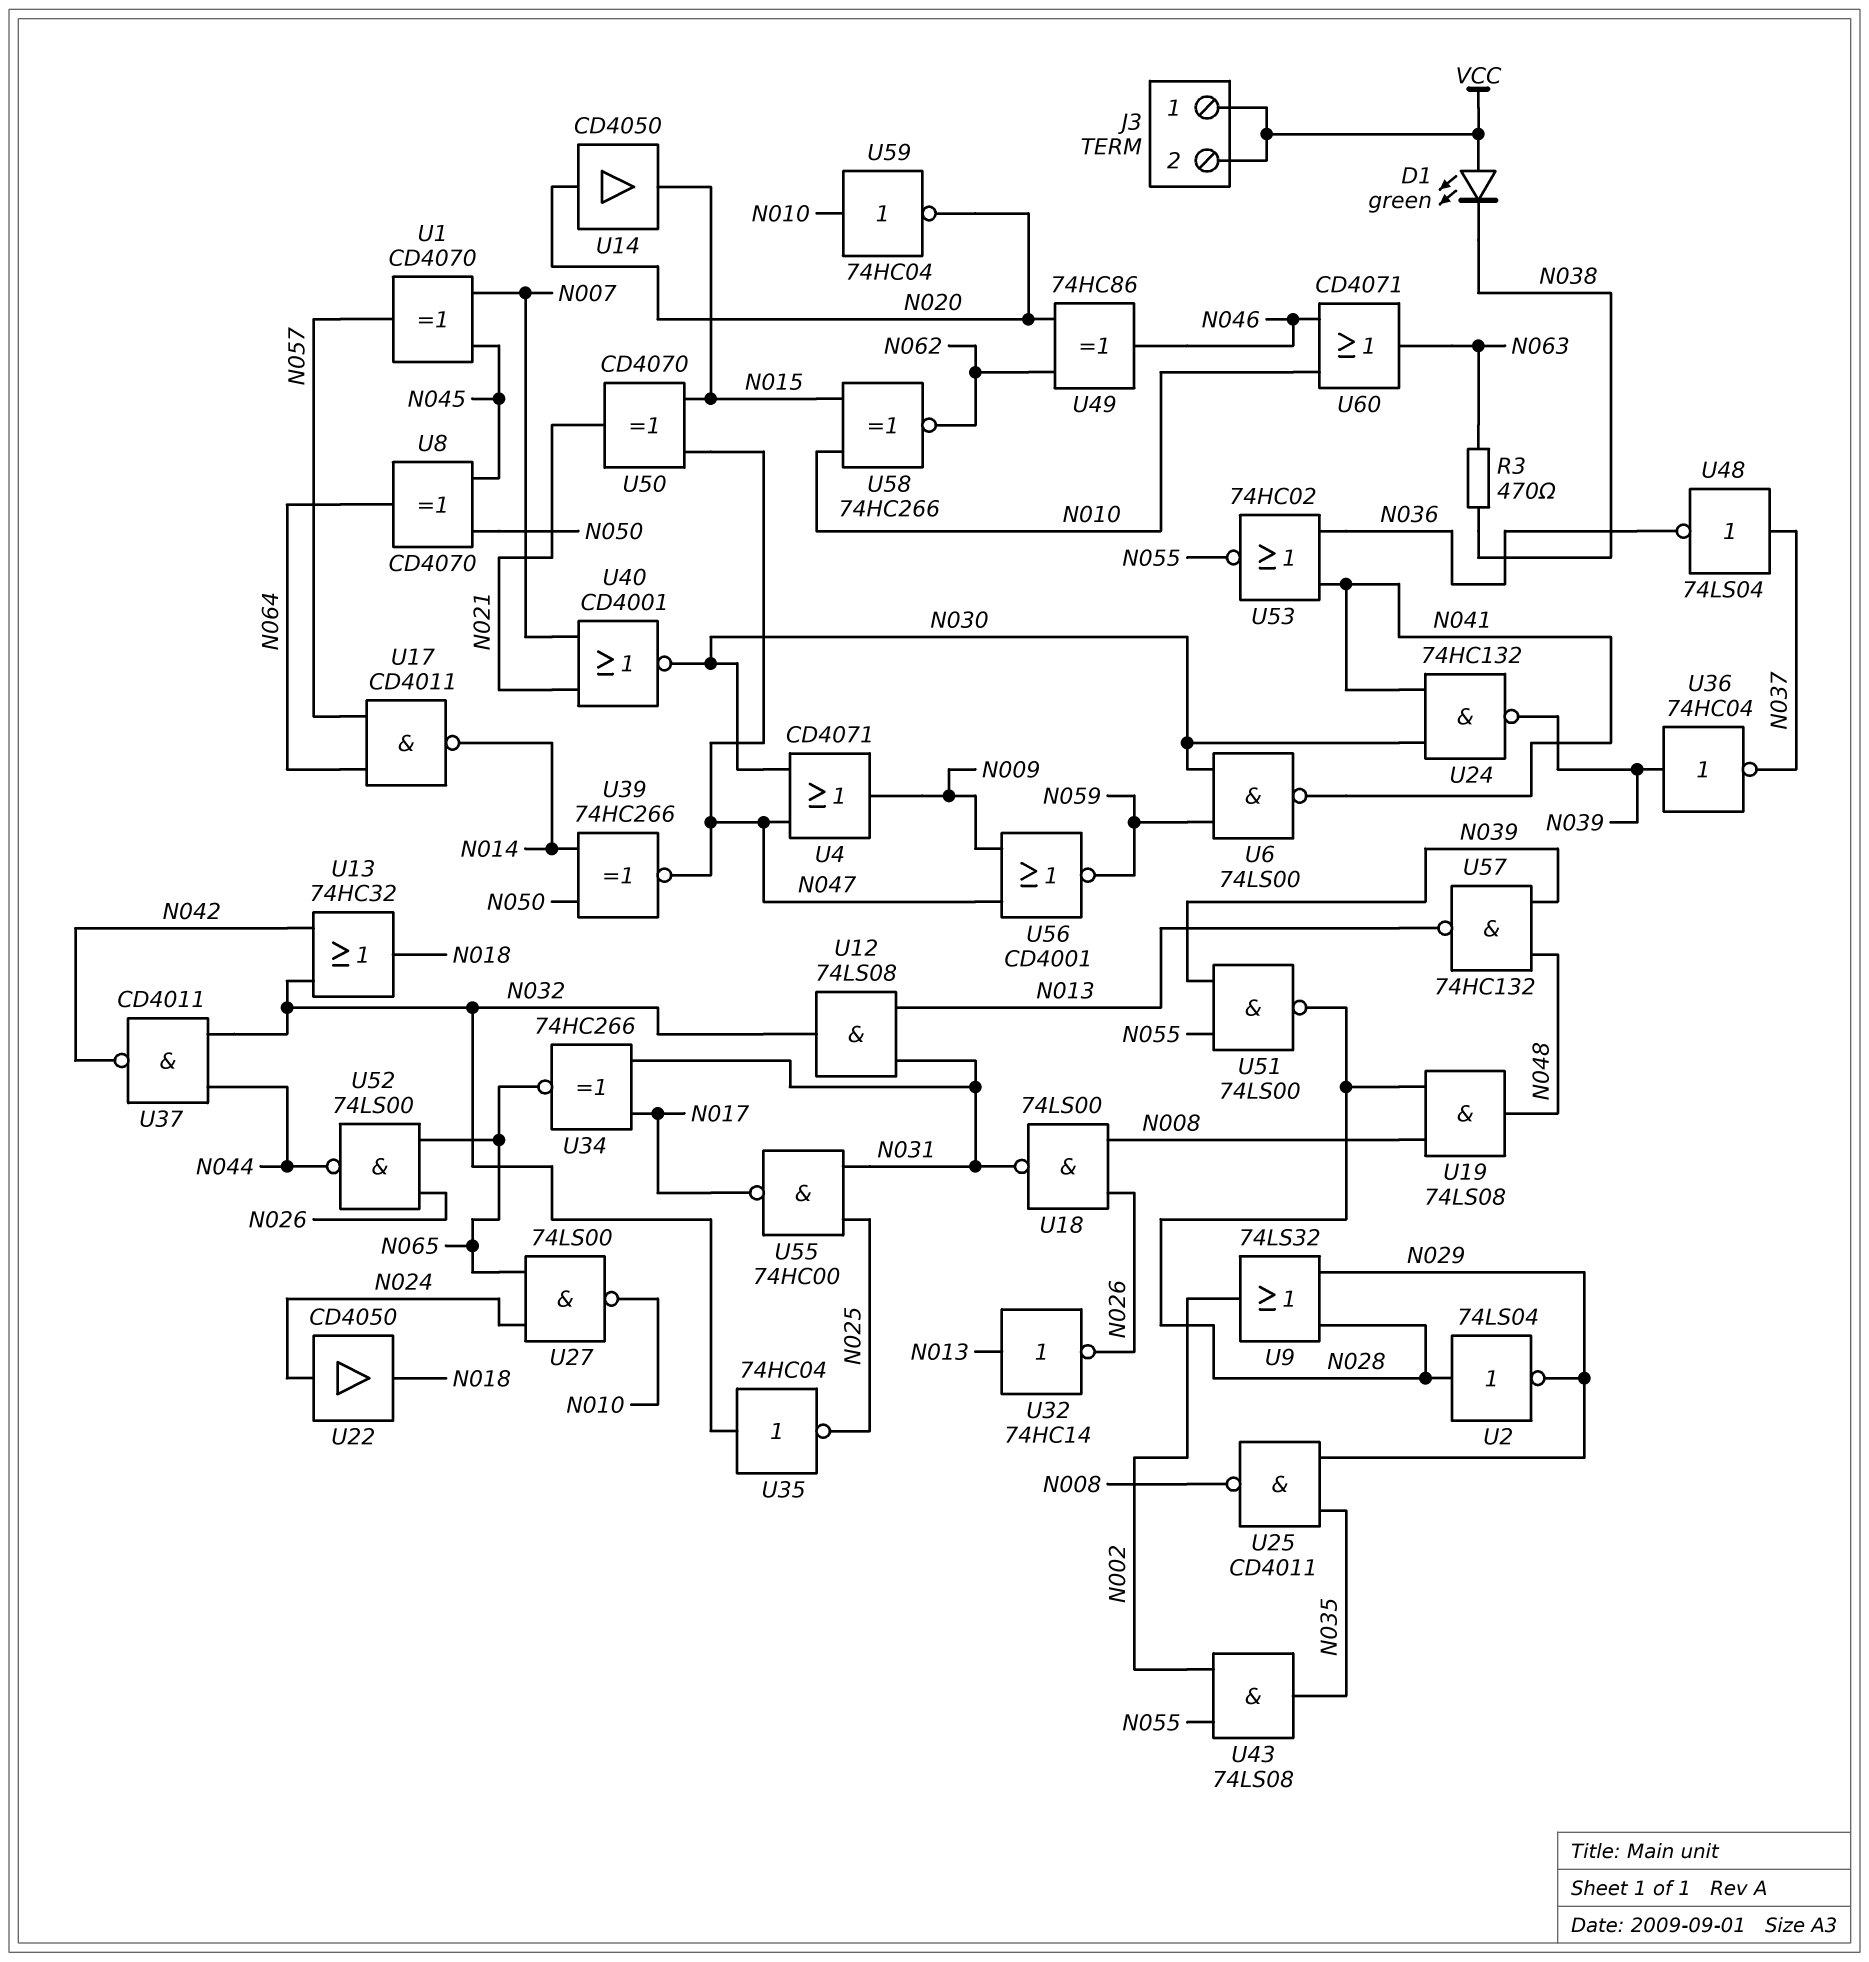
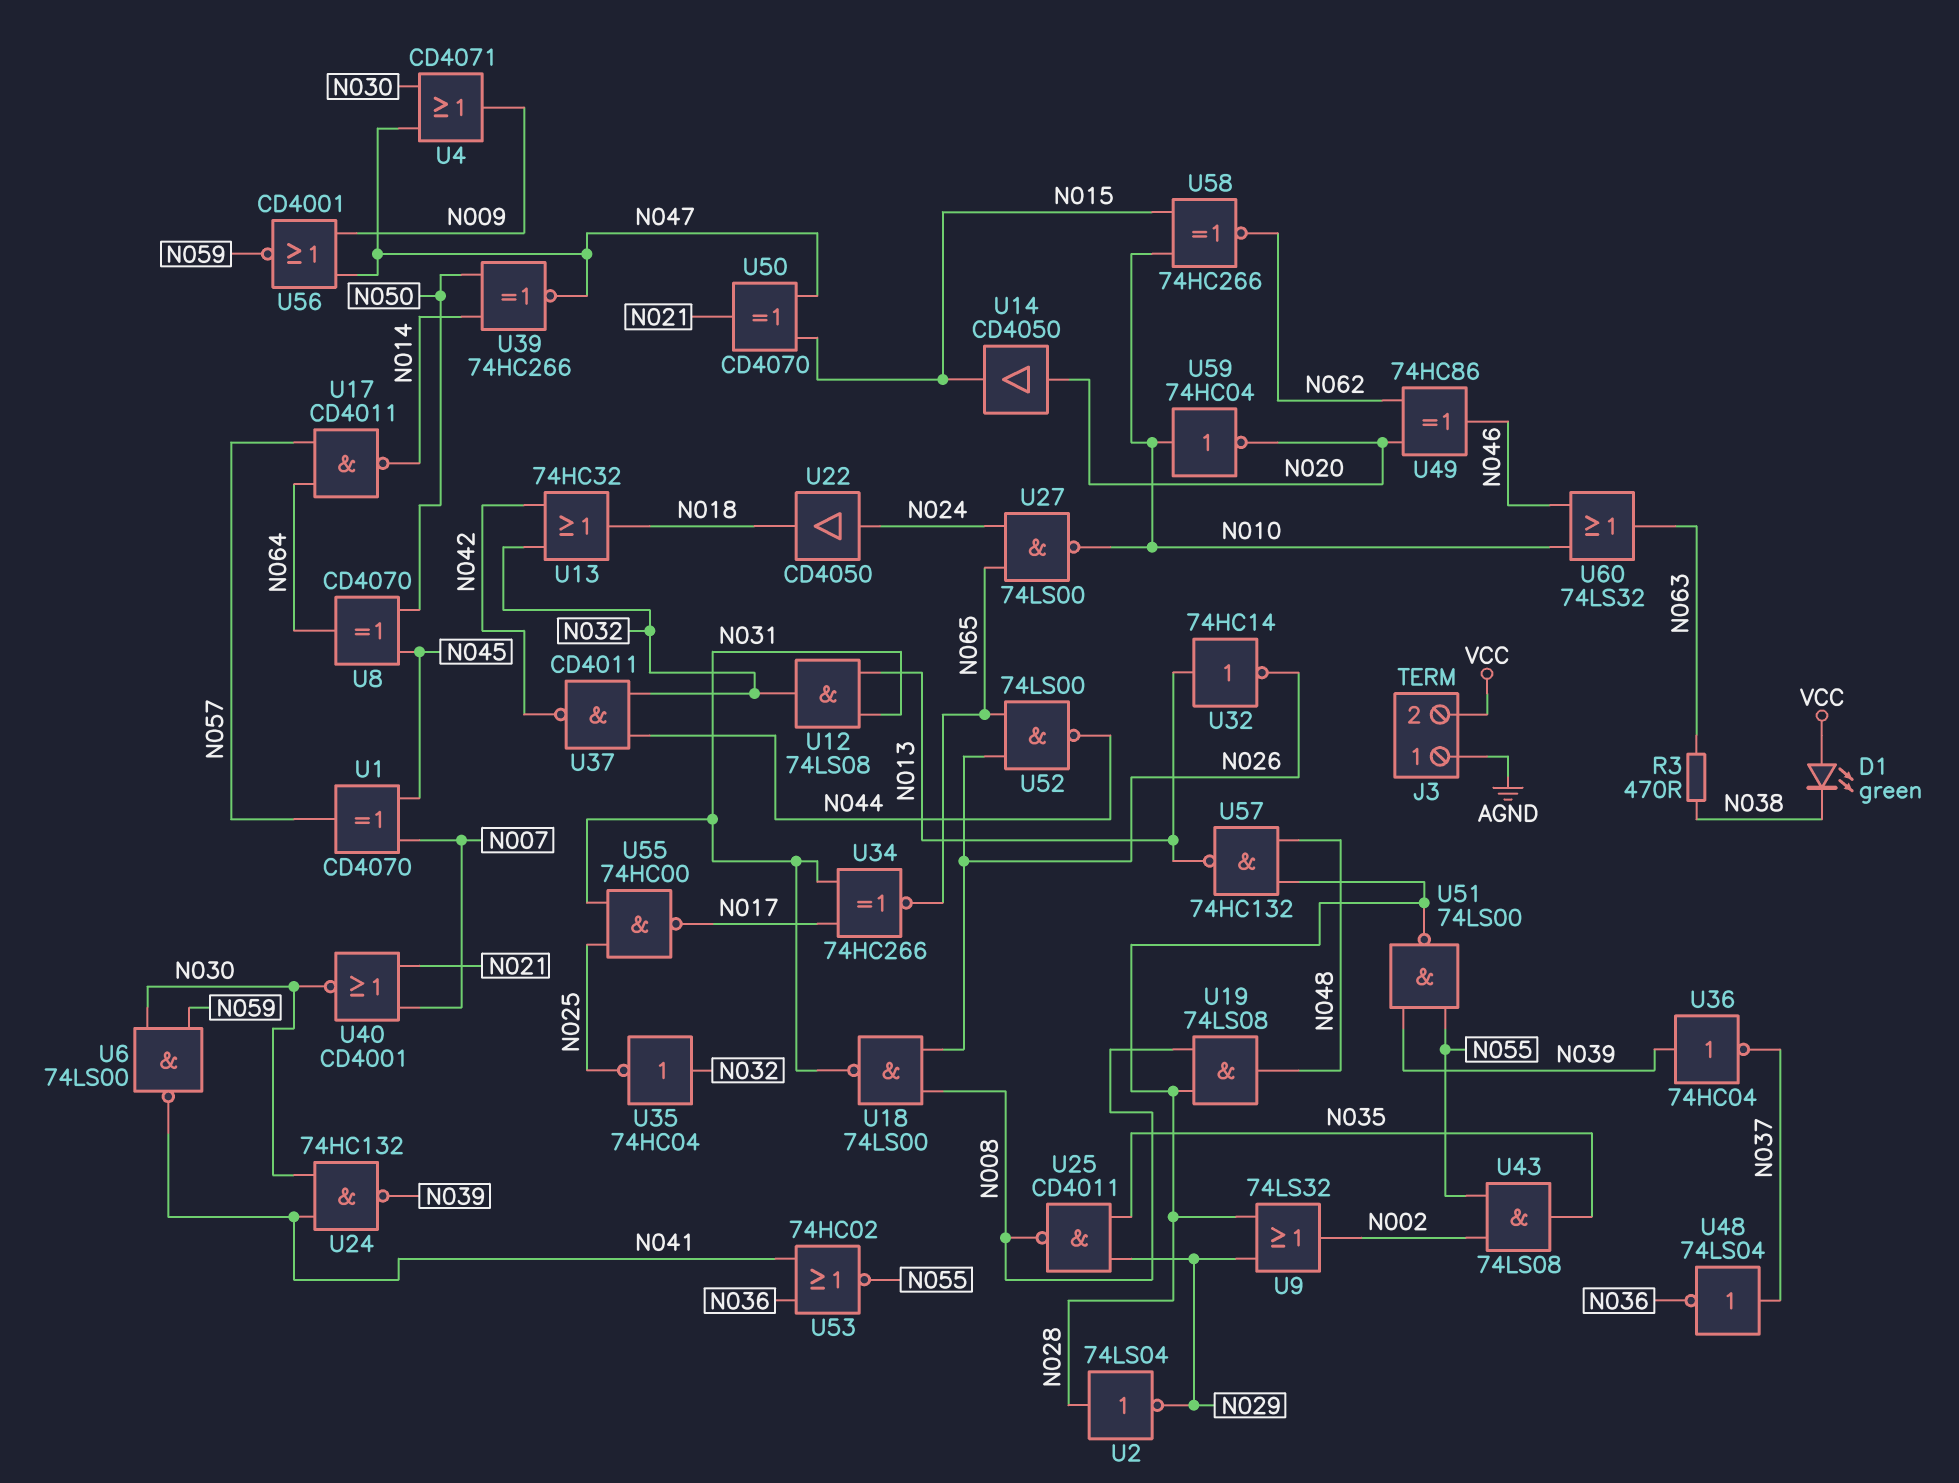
J3 pin 1: VCC -> AGND
U57: NAND 74HC132 (in N039, in N048, out N013) -> NAND 74HC132 (in N028, in N048, out N013)
U60: OR CD4071 (in N010, in N046, out N063) -> OR 74LS32 (in N010, in N046, out N063)

